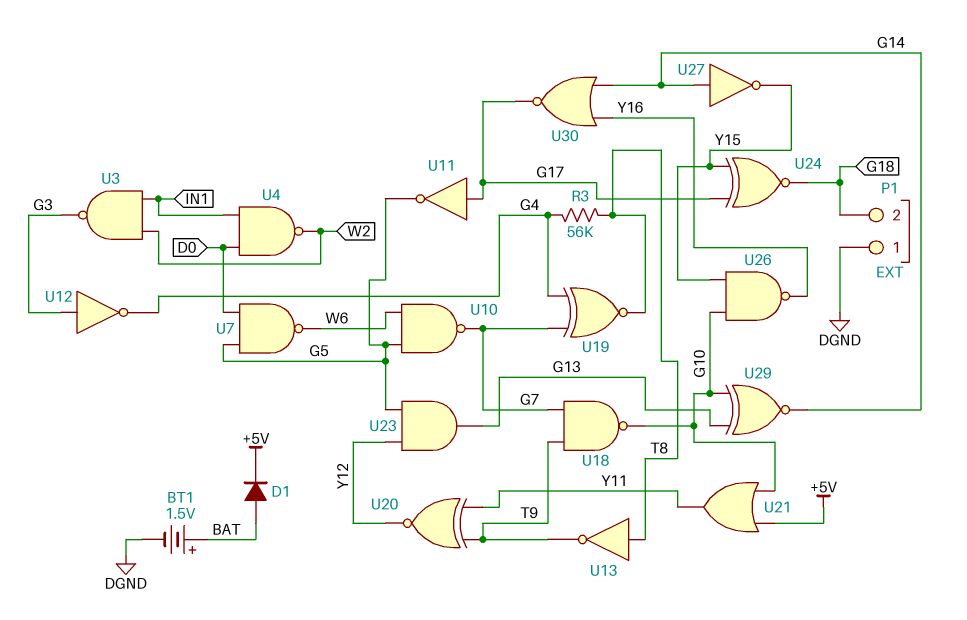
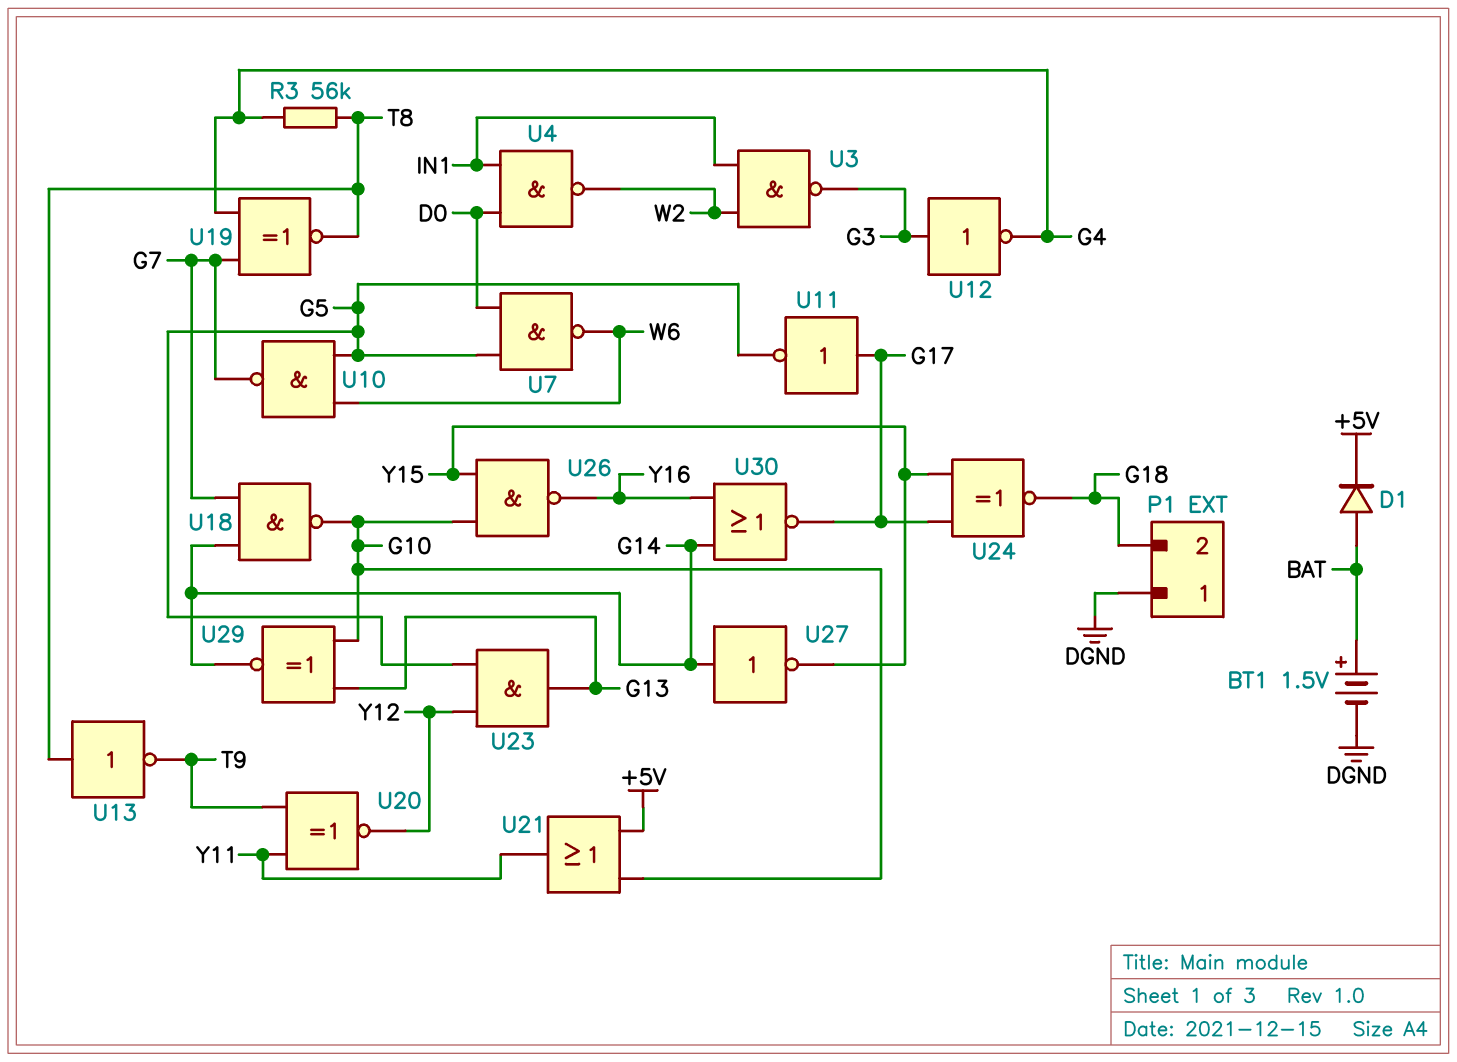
U18: NAND (in G7, in T9, out G10) -> NAND (in G7, in G14, out G10)

